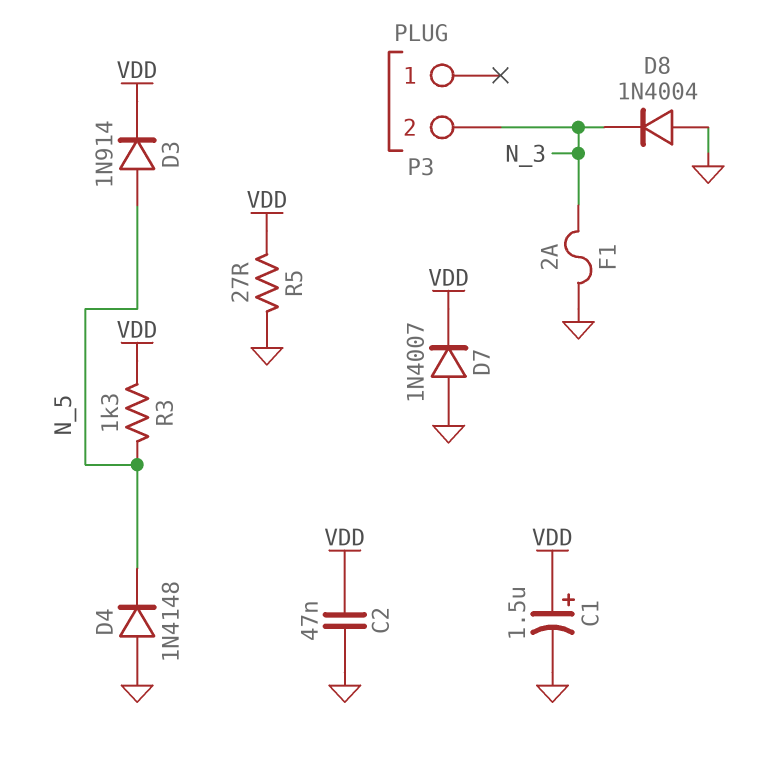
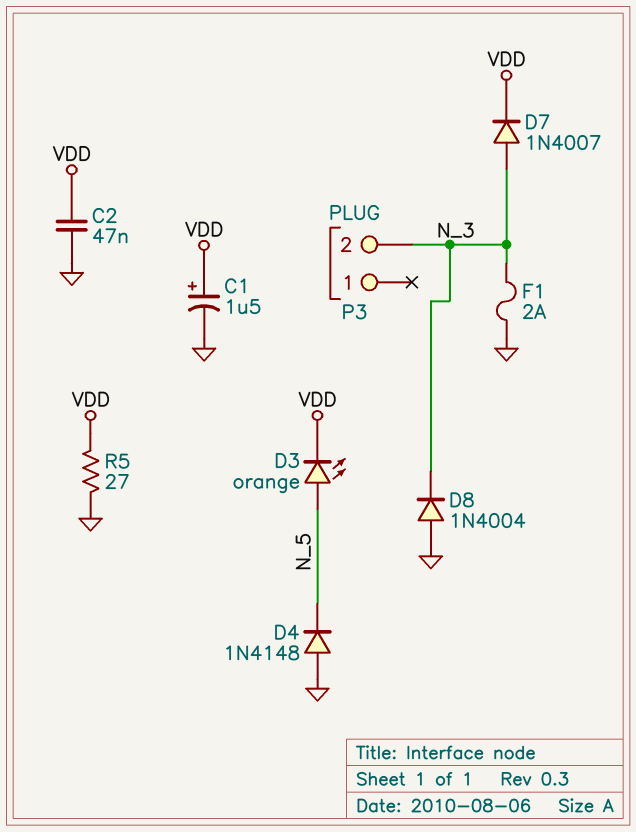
D3: diode 1N914 (A N_5, K VDD) -> LED orange (A N_5, K VDD)
D7: diode 1N4007 (A GND, K VDD) -> diode 1N4007 (A N_3, K VDD)
R3: 1.3k (N_5, VDD) -> none

